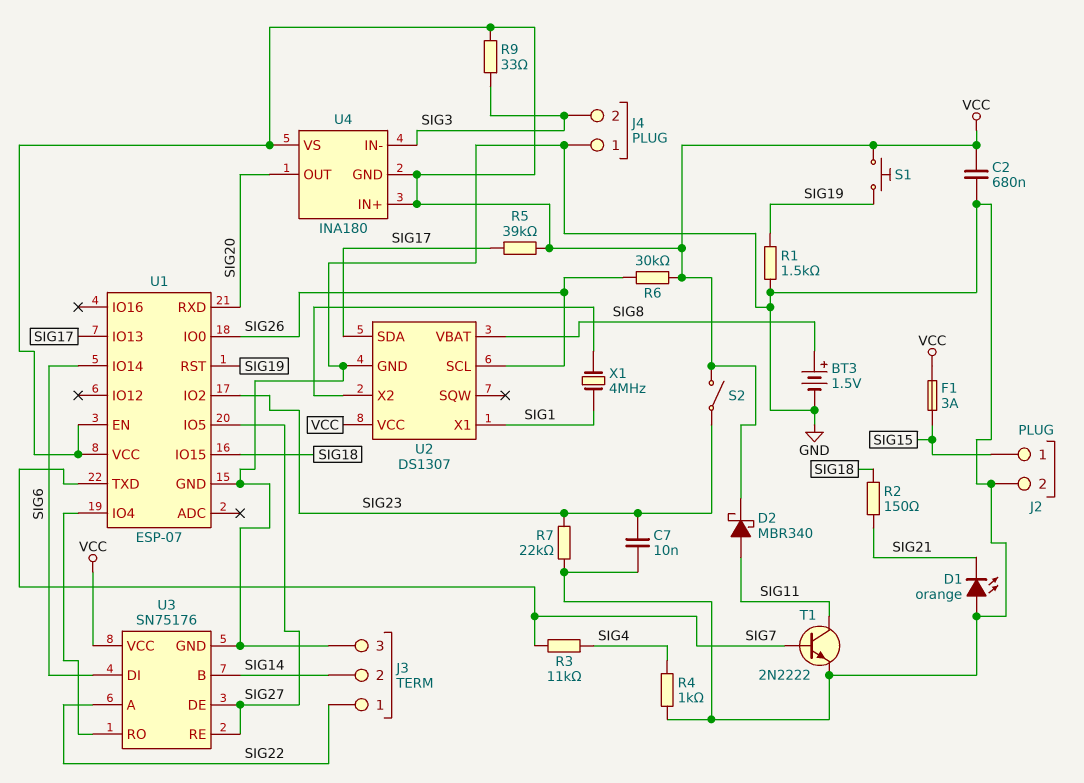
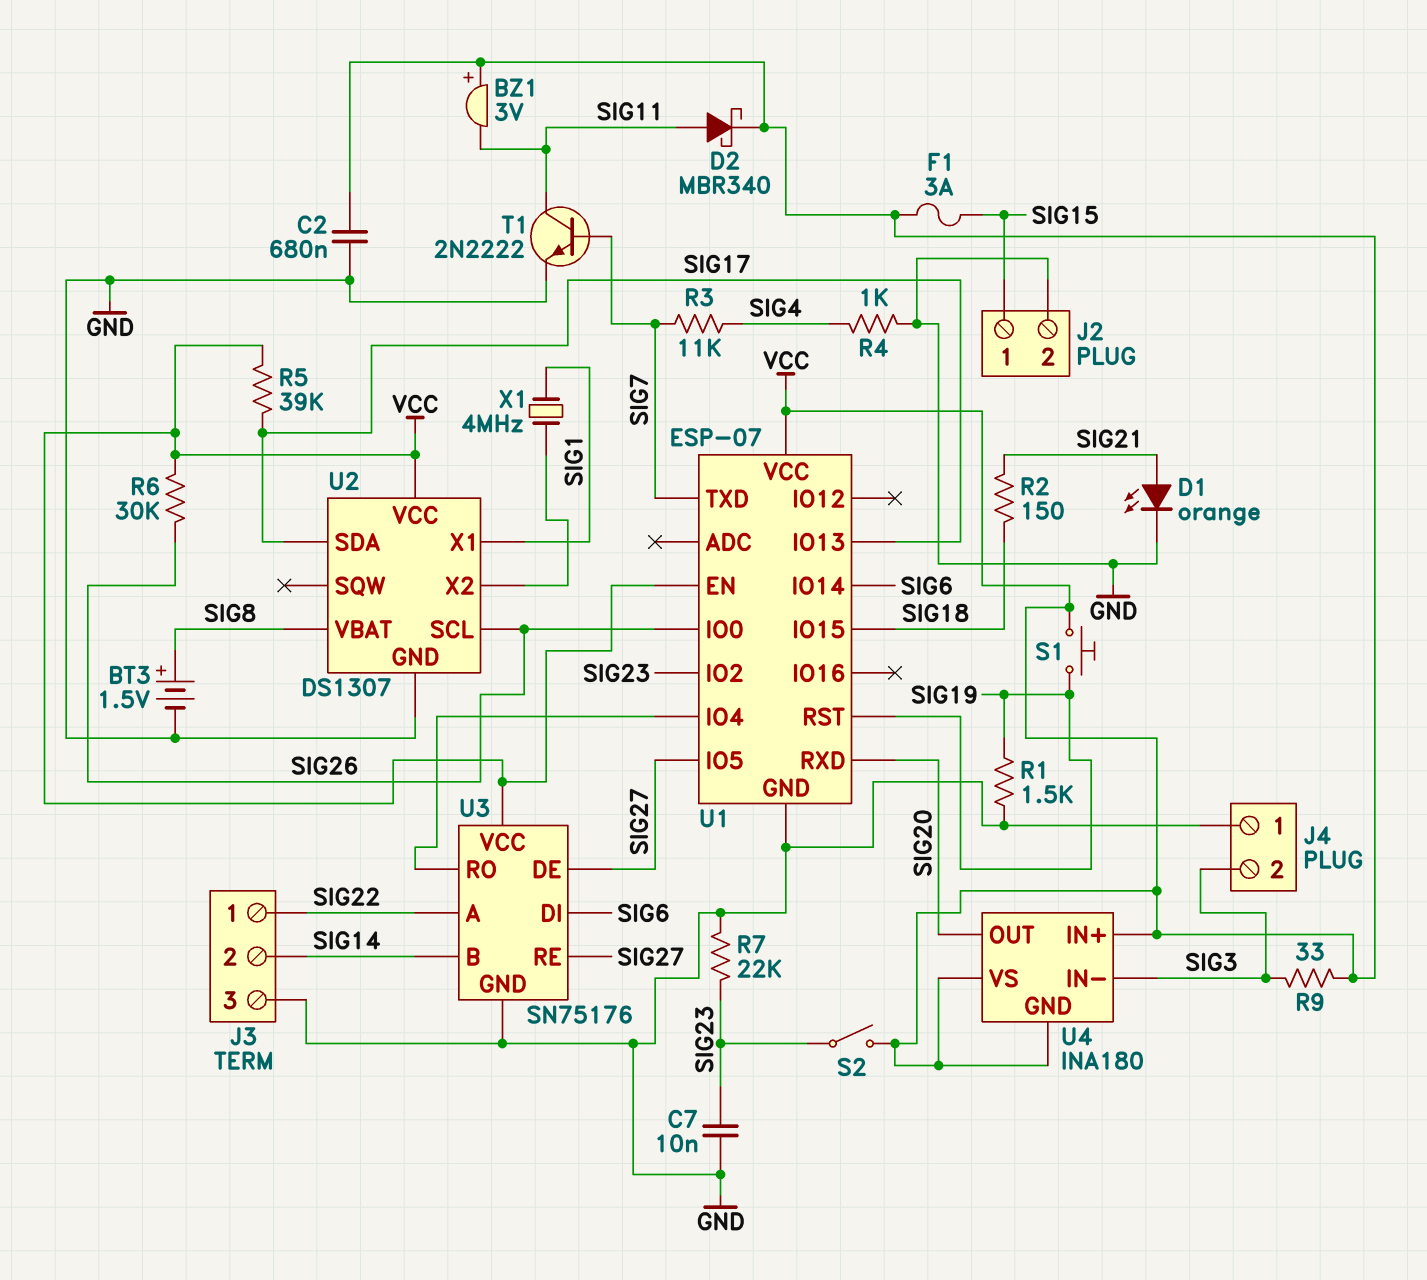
BZ1: none -> buzzer 3V (plus VCC, minus SIG11)
D1: LED orange (A GND, K SIG21) -> LED orange (A SIG21, K GND)

